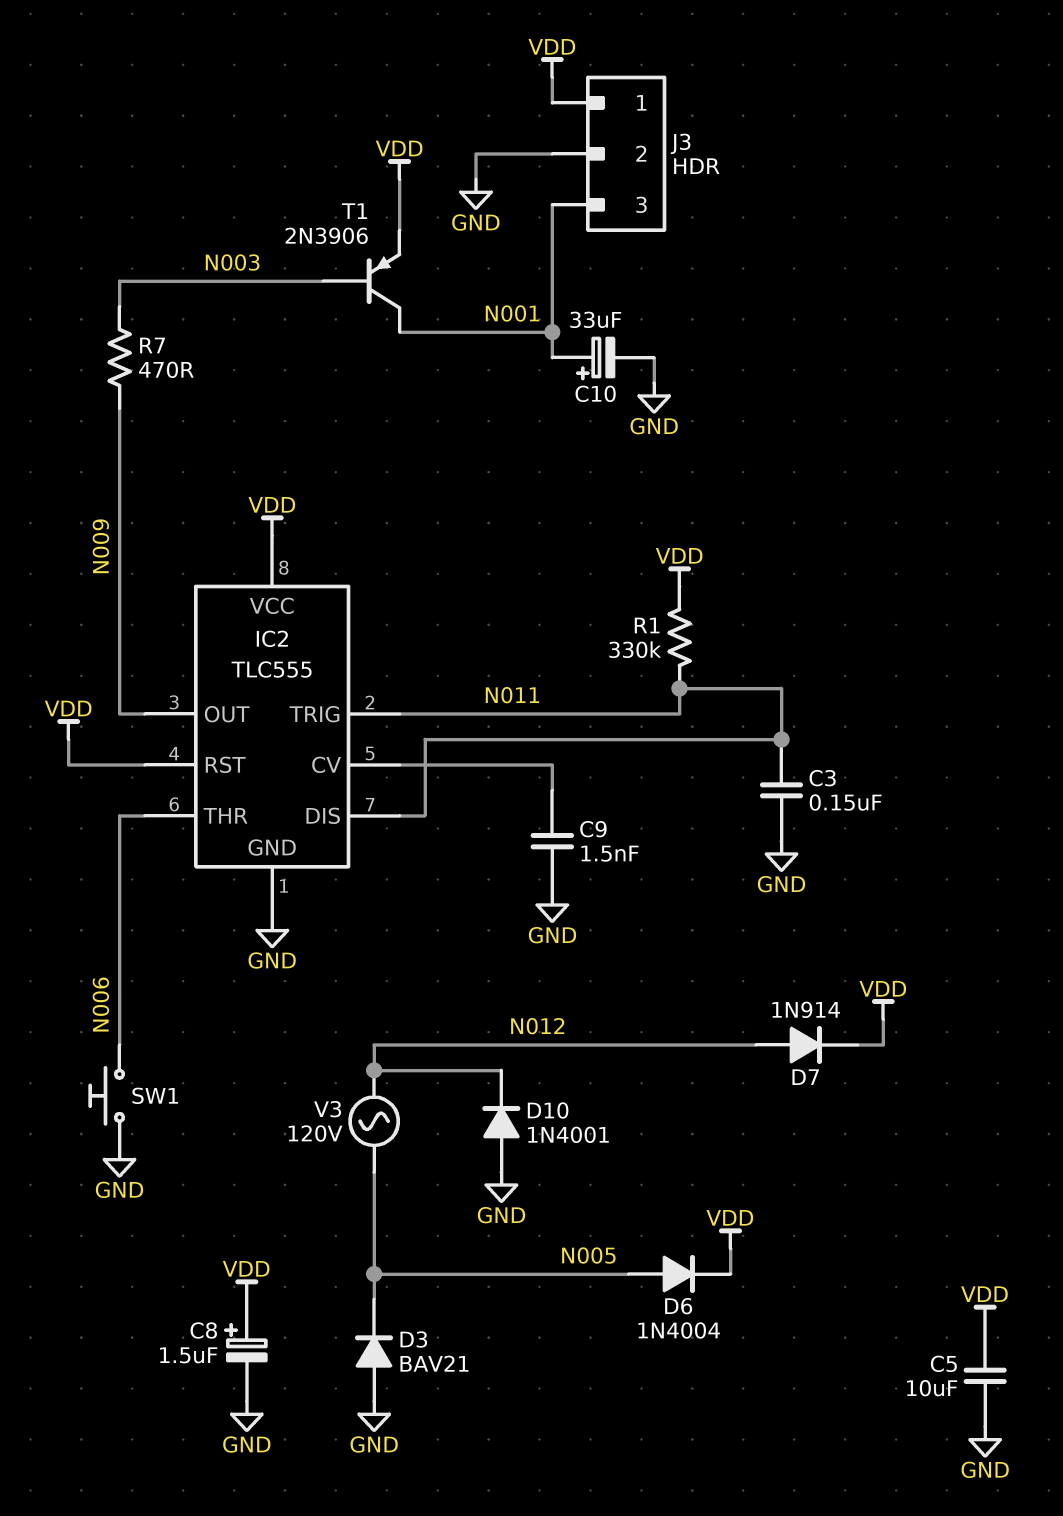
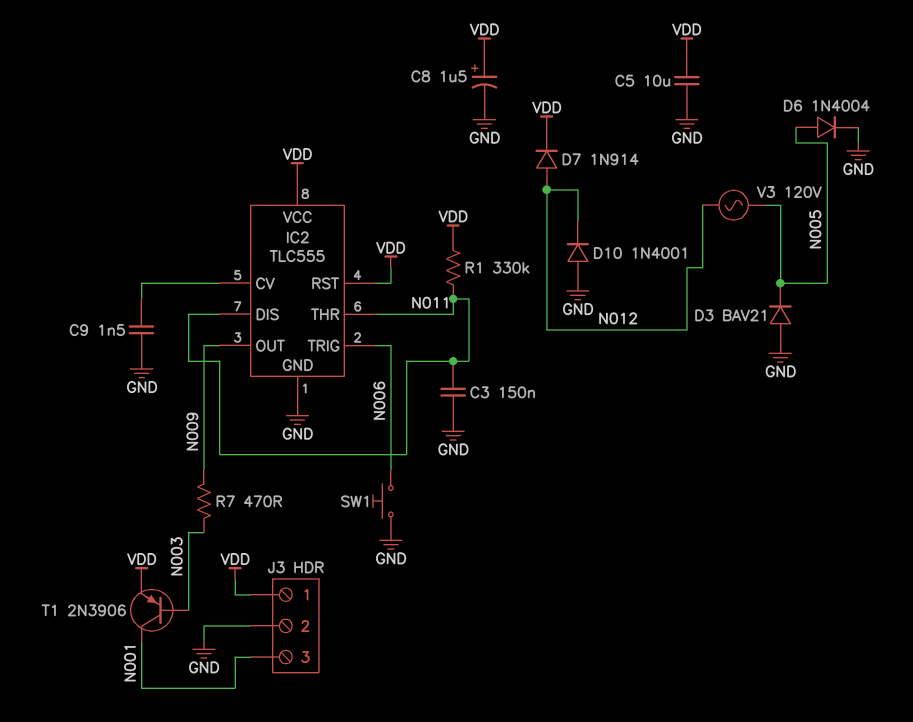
C10: 33uF (plus N001, minus GND) -> none
D6: diode 1N4004 (A N005, K VDD) -> diode 1N4004 (A N005, K GND)
IC2 pin THR: N006 -> N011
IC2 pin TRIG: N011 -> N006

